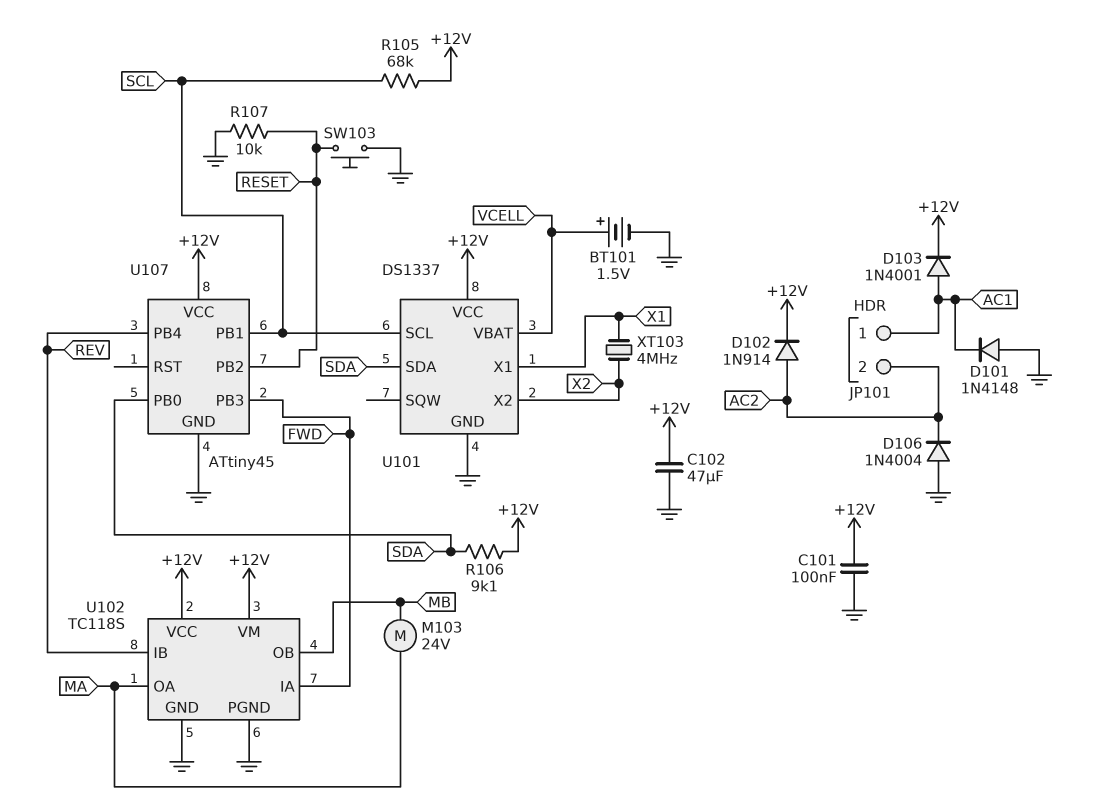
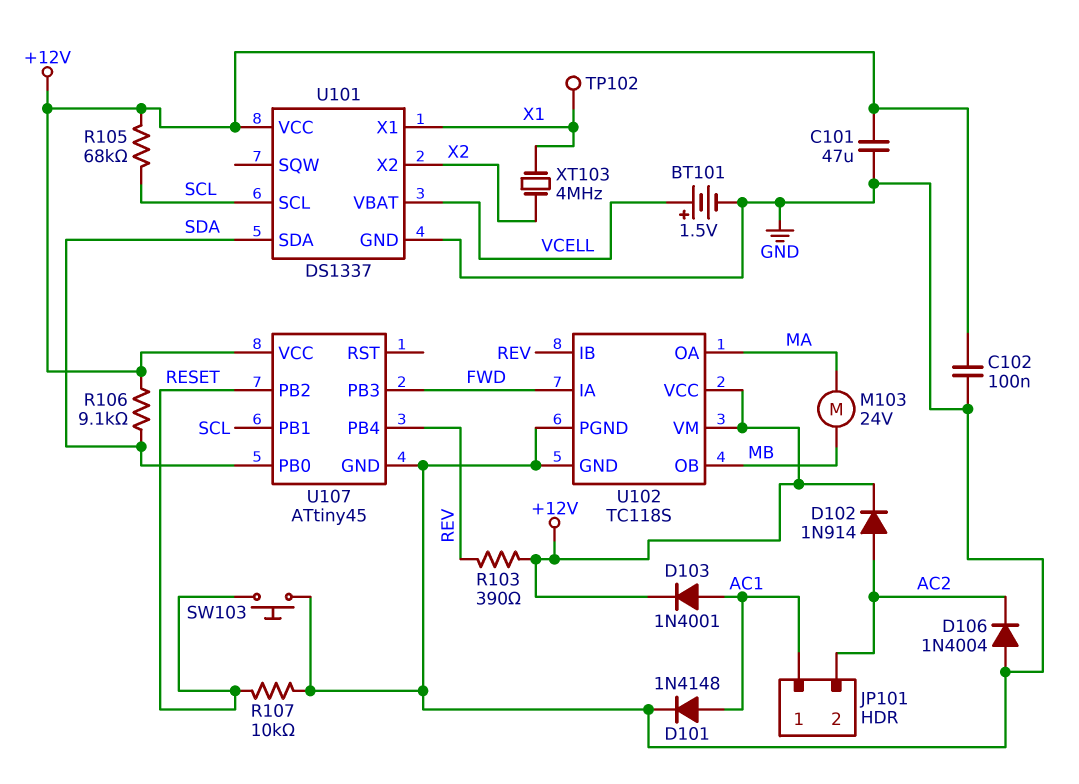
C101: 100nF (+12V, GND) -> 47uF (+12V, GND)
C102: 47uF (+12V, GND) -> 100nF (+12V, GND)
D101: diode 1N4148 (A GND, K AC1) -> diode 1N4148 (A AC1, K GND)
R103: none -> 390 (+12V, REV)
TP102: none -> test point (X1)

